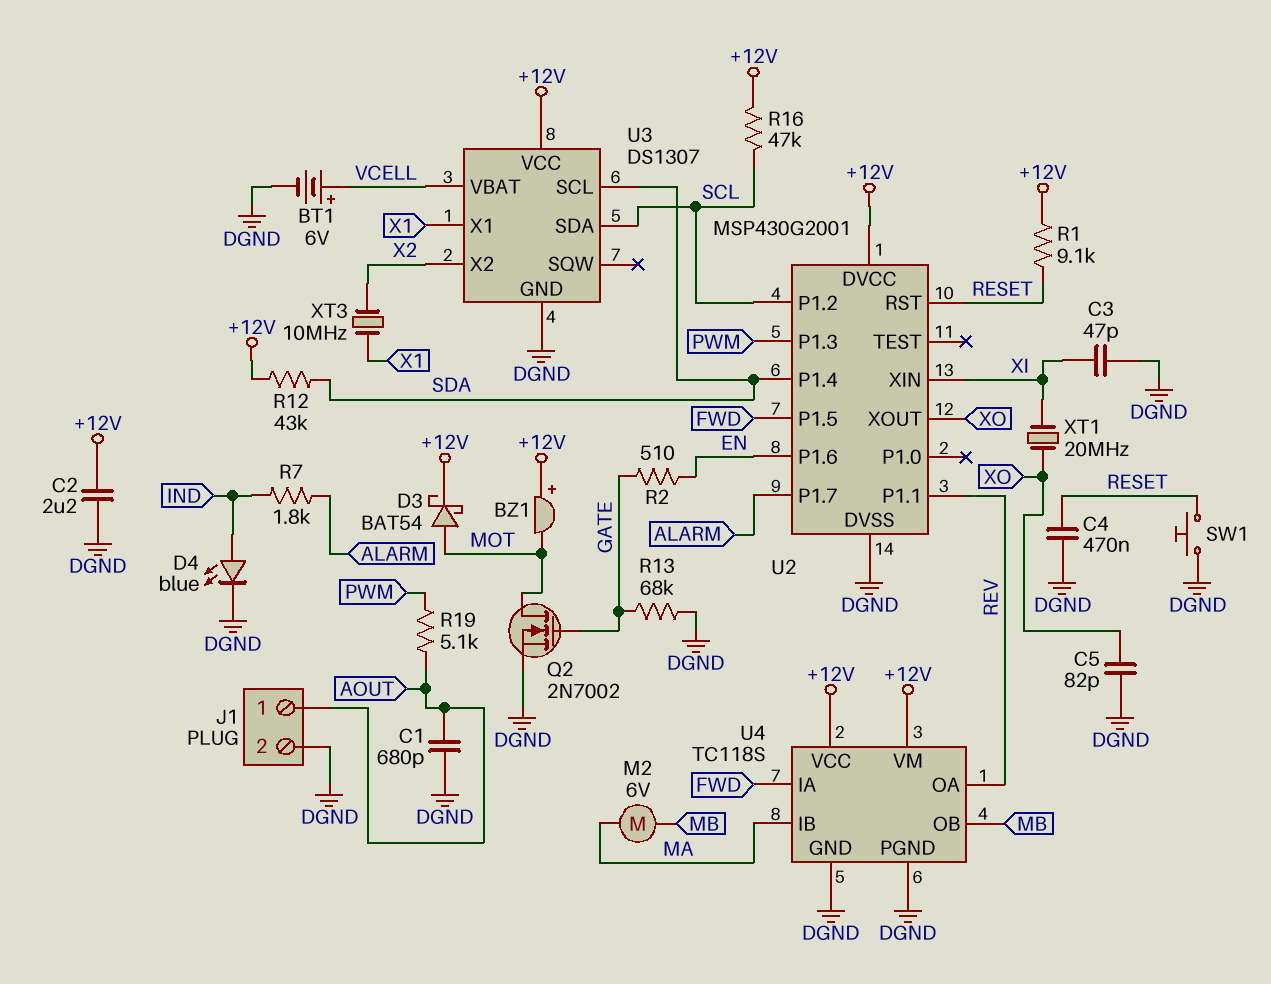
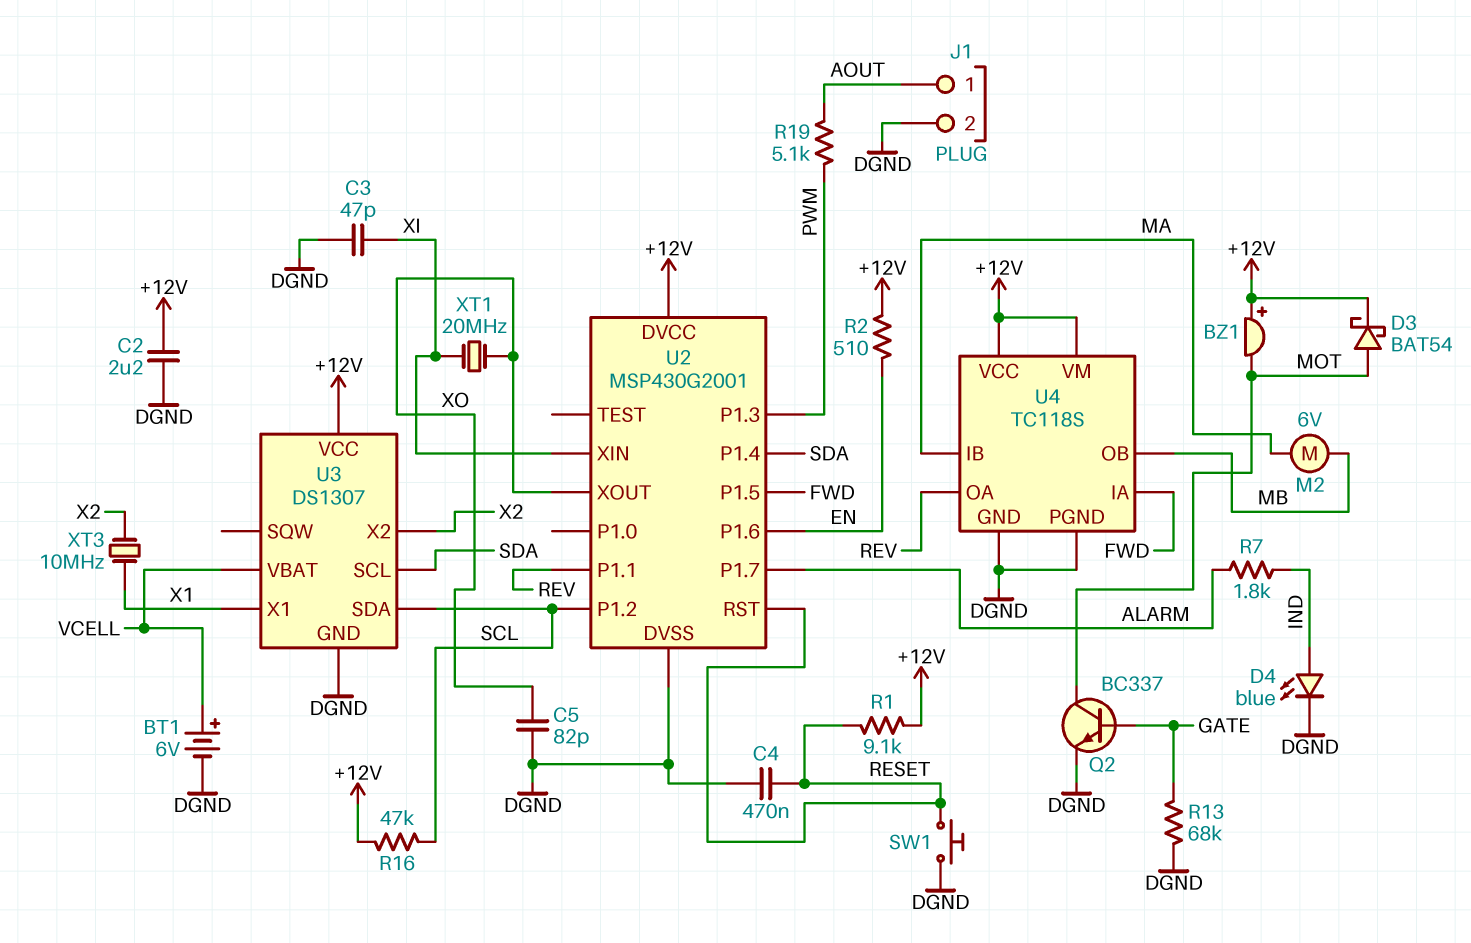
C1: 680pF (AOUT, DGND) -> none
Q2: NMOS 2N7002 (G GATE, D MOT, S DGND) -> NPN BC337 (B GATE, C MOT, E DGND)
R2: 510 (EN, GATE) -> 510 (+12V, EN)
R12: 43k (+12V, SDA) -> none

